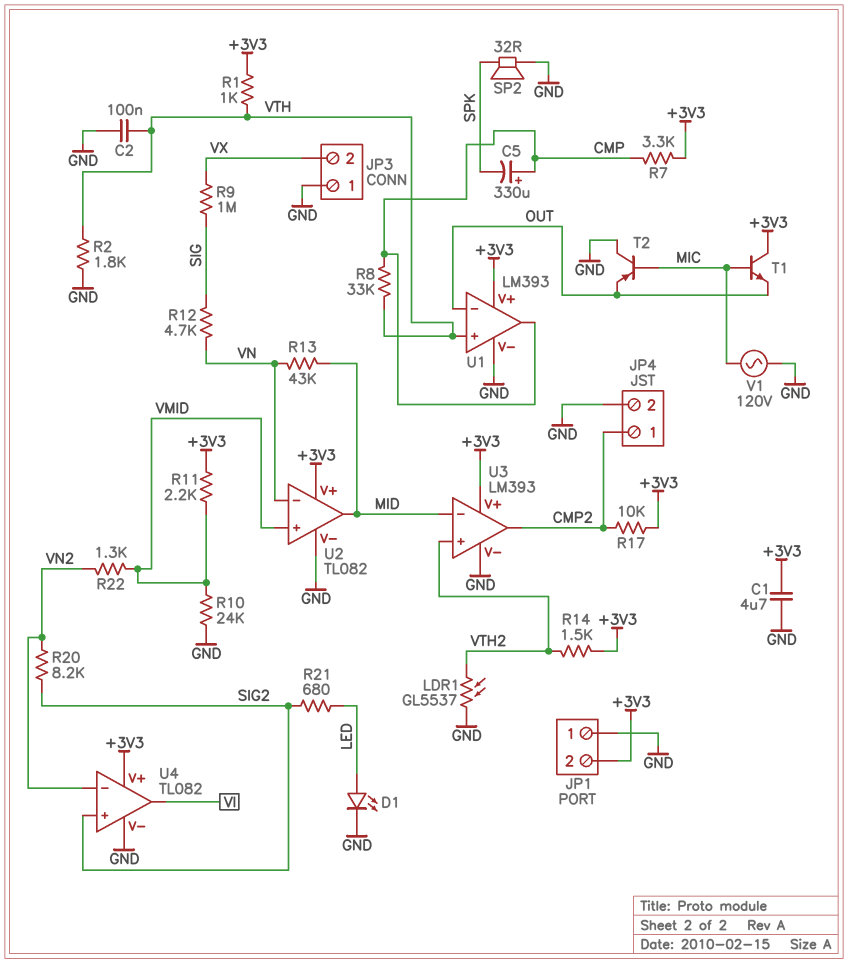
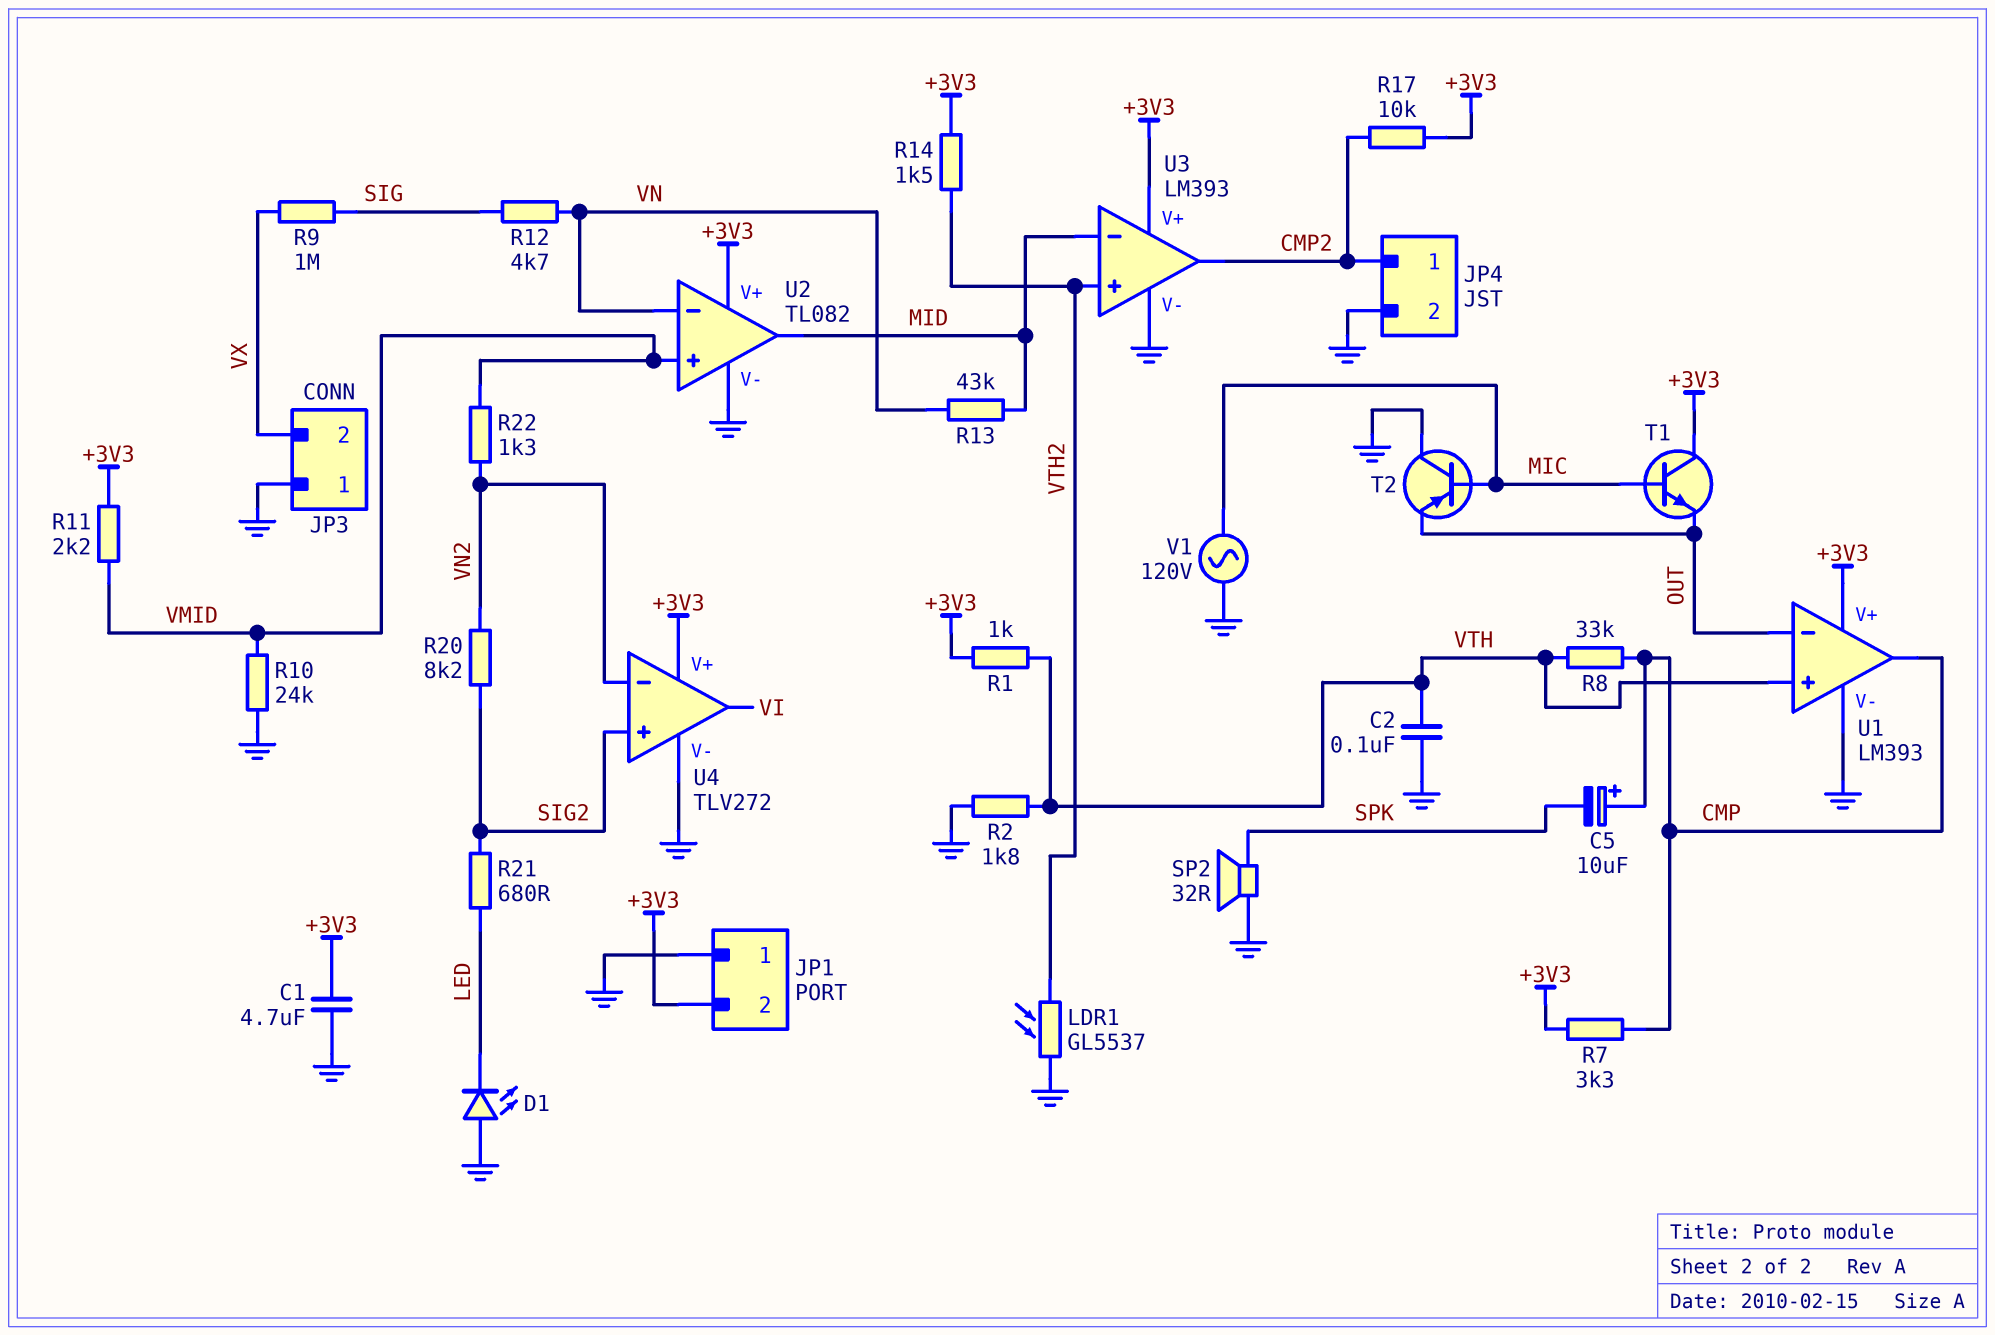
C5: 330uF (plus CMP, minus SPK) -> 10uF (plus CMP, minus SPK)
D1: LED (A LED, K GND) -> LED (A GND, K LED)
U4: TL082 -> TLV272

